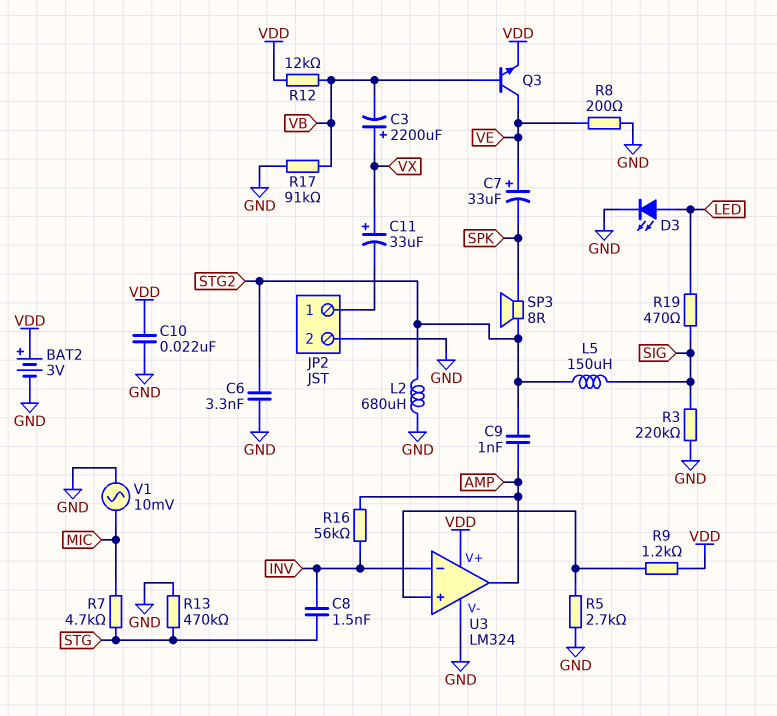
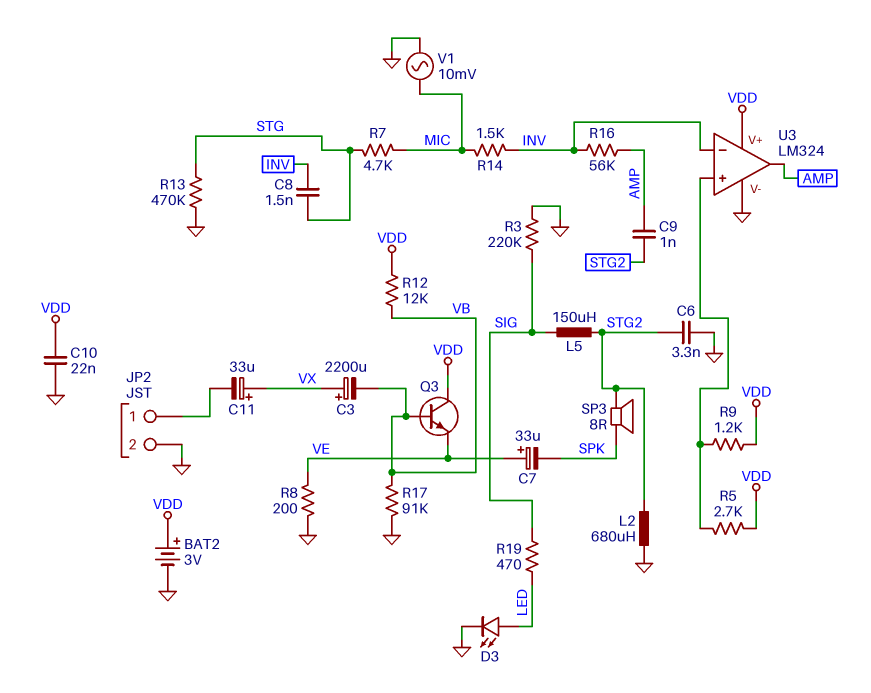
Q3: NPN (B VB, C VE, E VDD) -> NPN (B VB, C VDD, E VE)
R5: 2.7k (GND, U3/in+) -> 2.7k (U3/in+, VDD)
R14: none -> 1.5k (INV, MIC)

